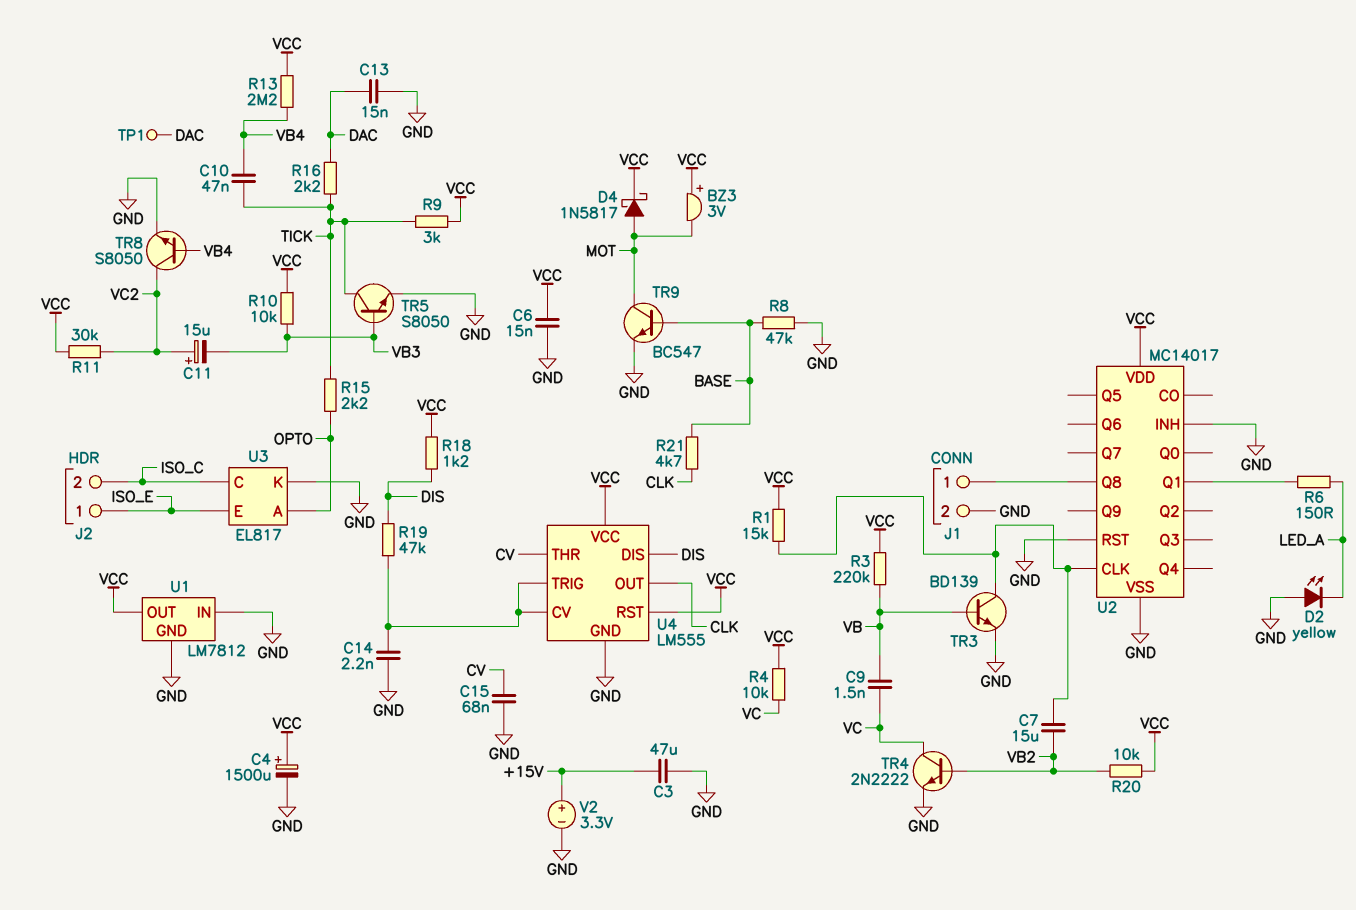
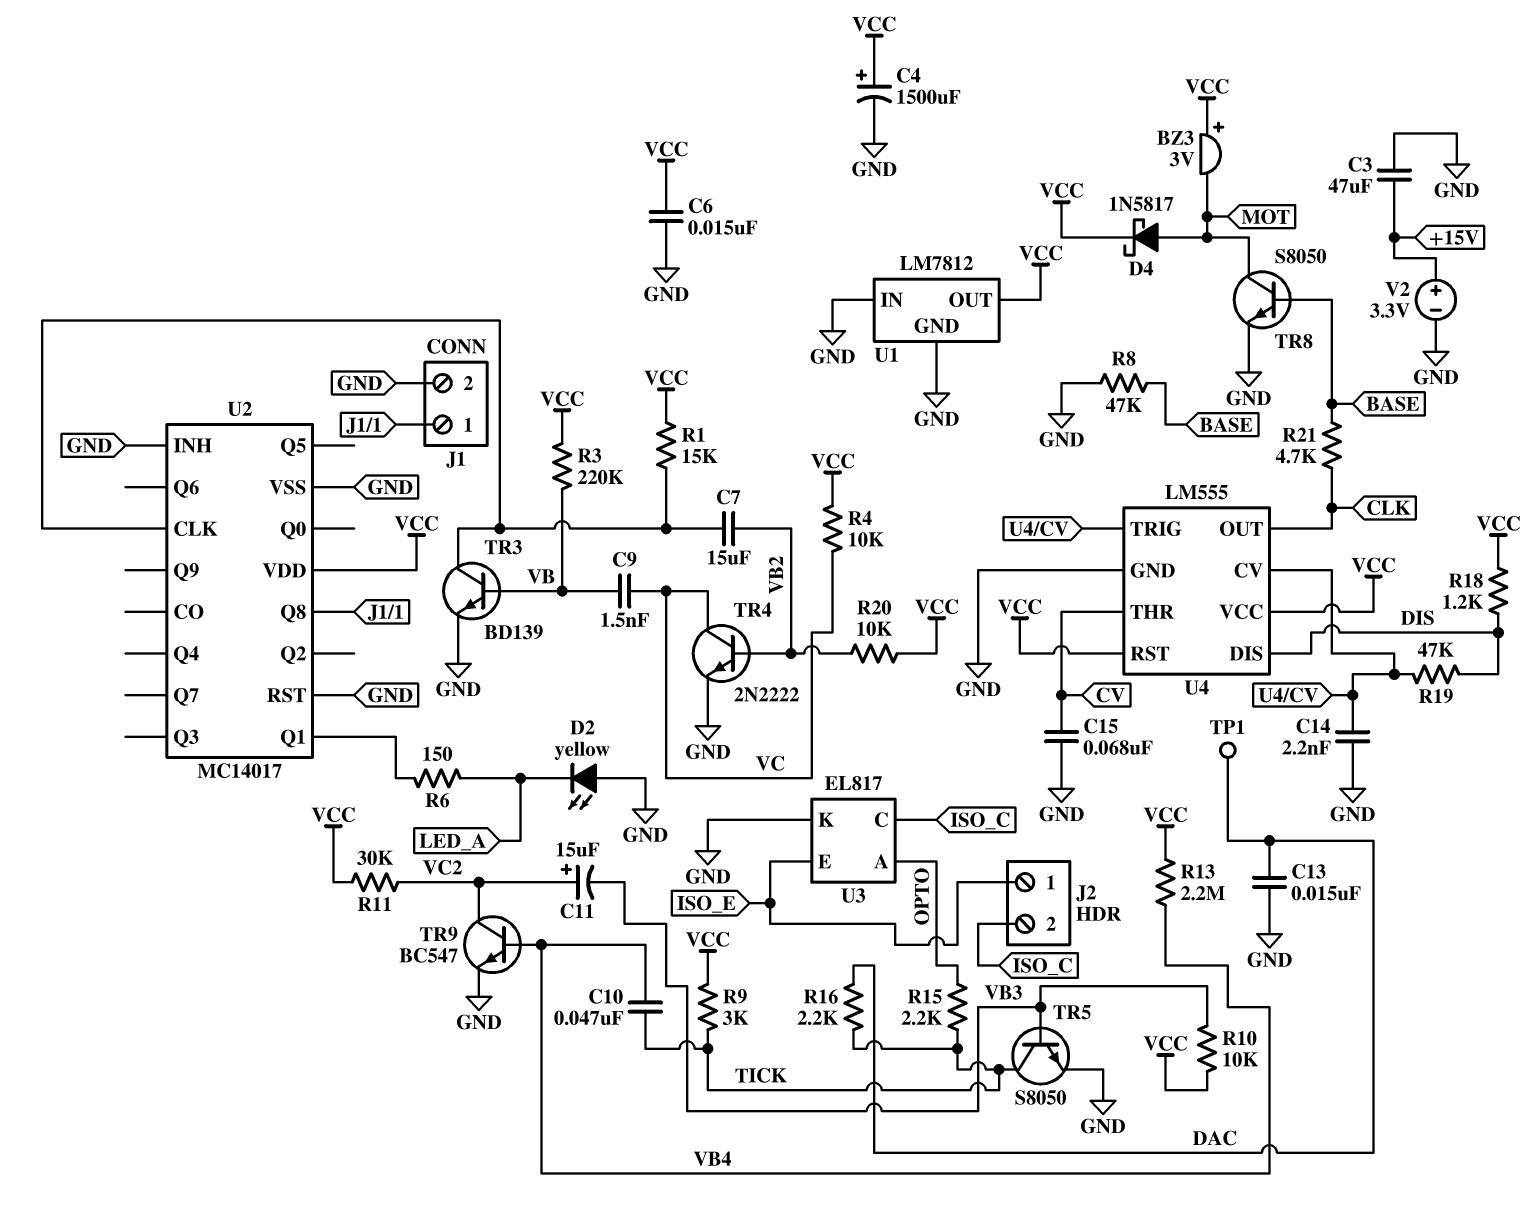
TR8: NPN S8050 (B VB4, C VC2, E GND) -> NPN S8050 (B BASE, C MOT, E GND)
TR9: NPN BC547 (B BASE, C MOT, E GND) -> NPN BC547 (B VB4, C VC2, E GND)

